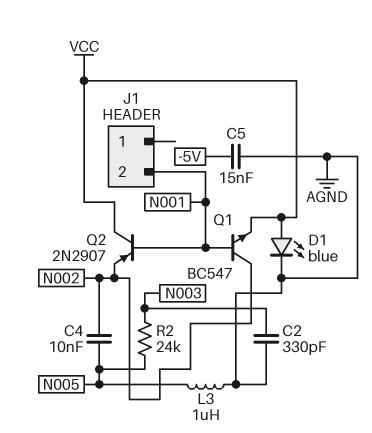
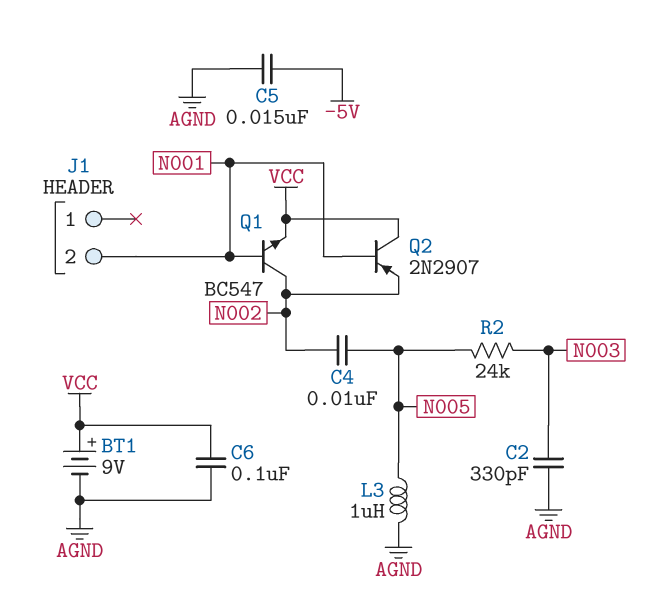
BT1: none -> 9V (plus VCC, minus AGND)
C6: none -> 100nF (AGND, VCC)
D1: LED blue (A VCC, K AGND) -> none

